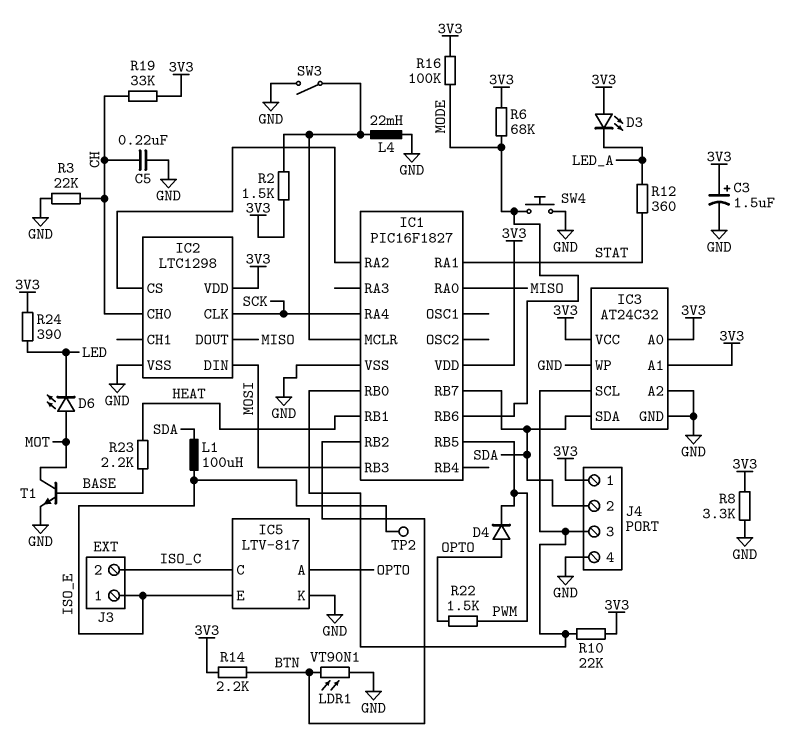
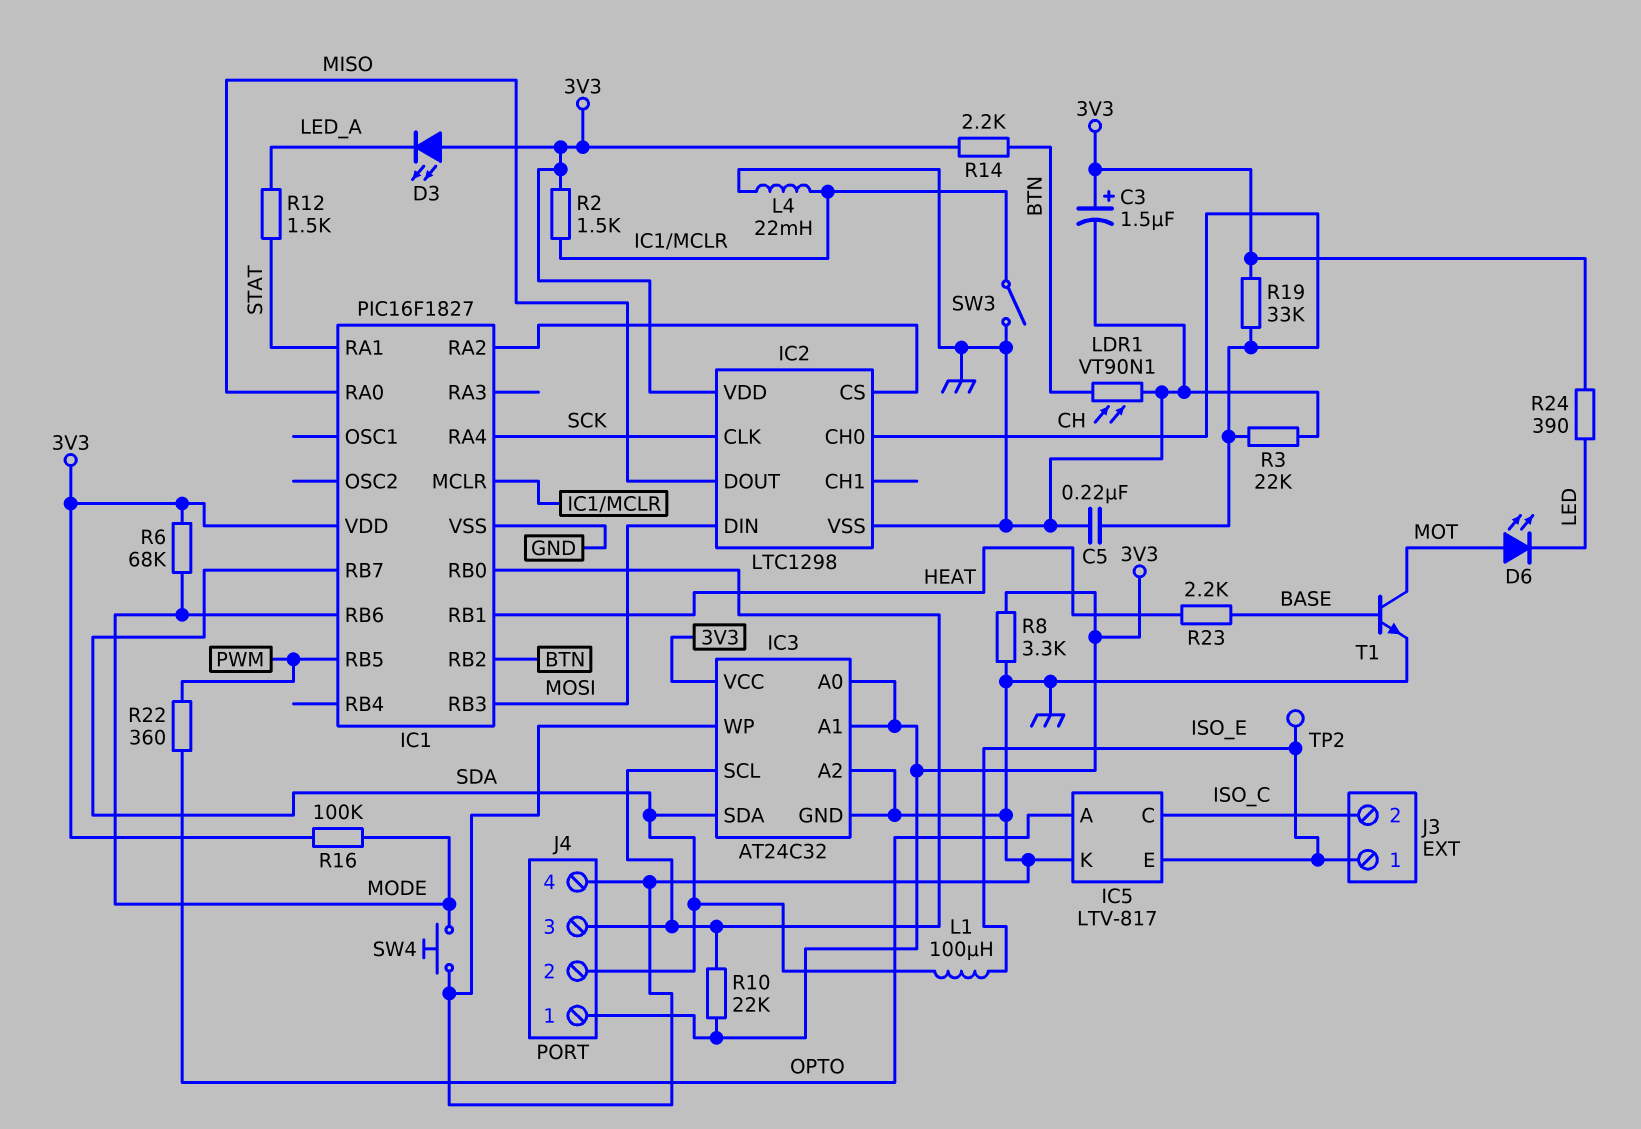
D4: diode (A OPTO, K PWM) -> none
R12: 360 (LED_A, STAT) -> 1.5k (LED_A, STAT)
R22: 1.5k (OPTO, PWM) -> 360 (OPTO, PWM)

